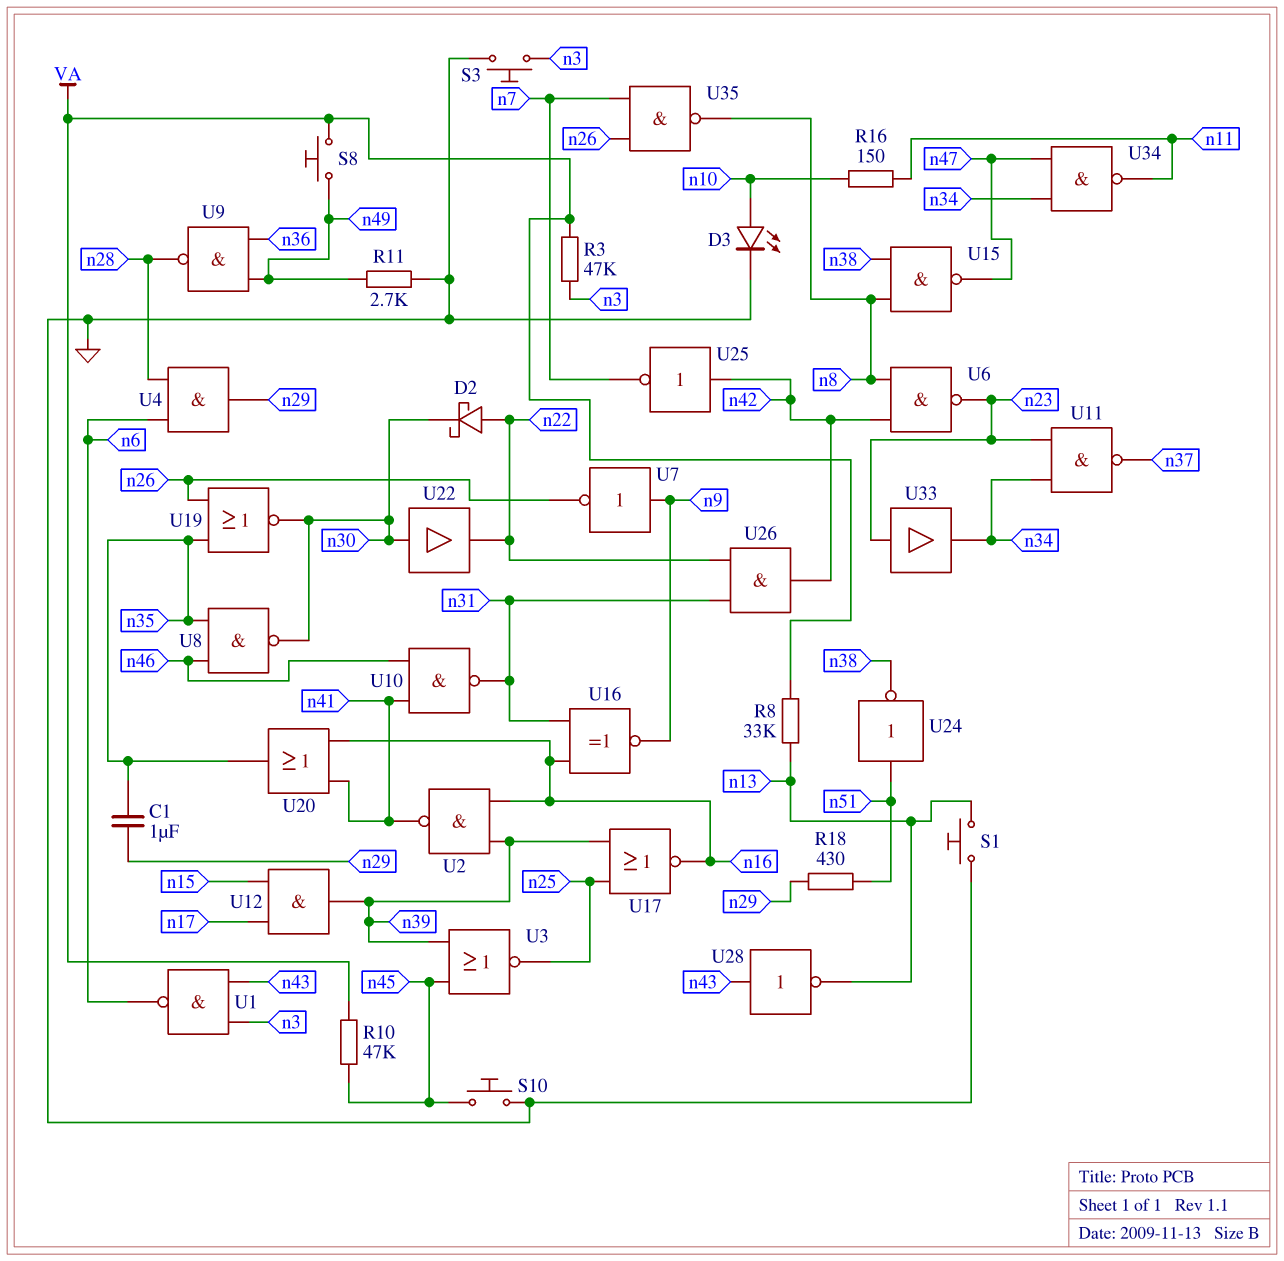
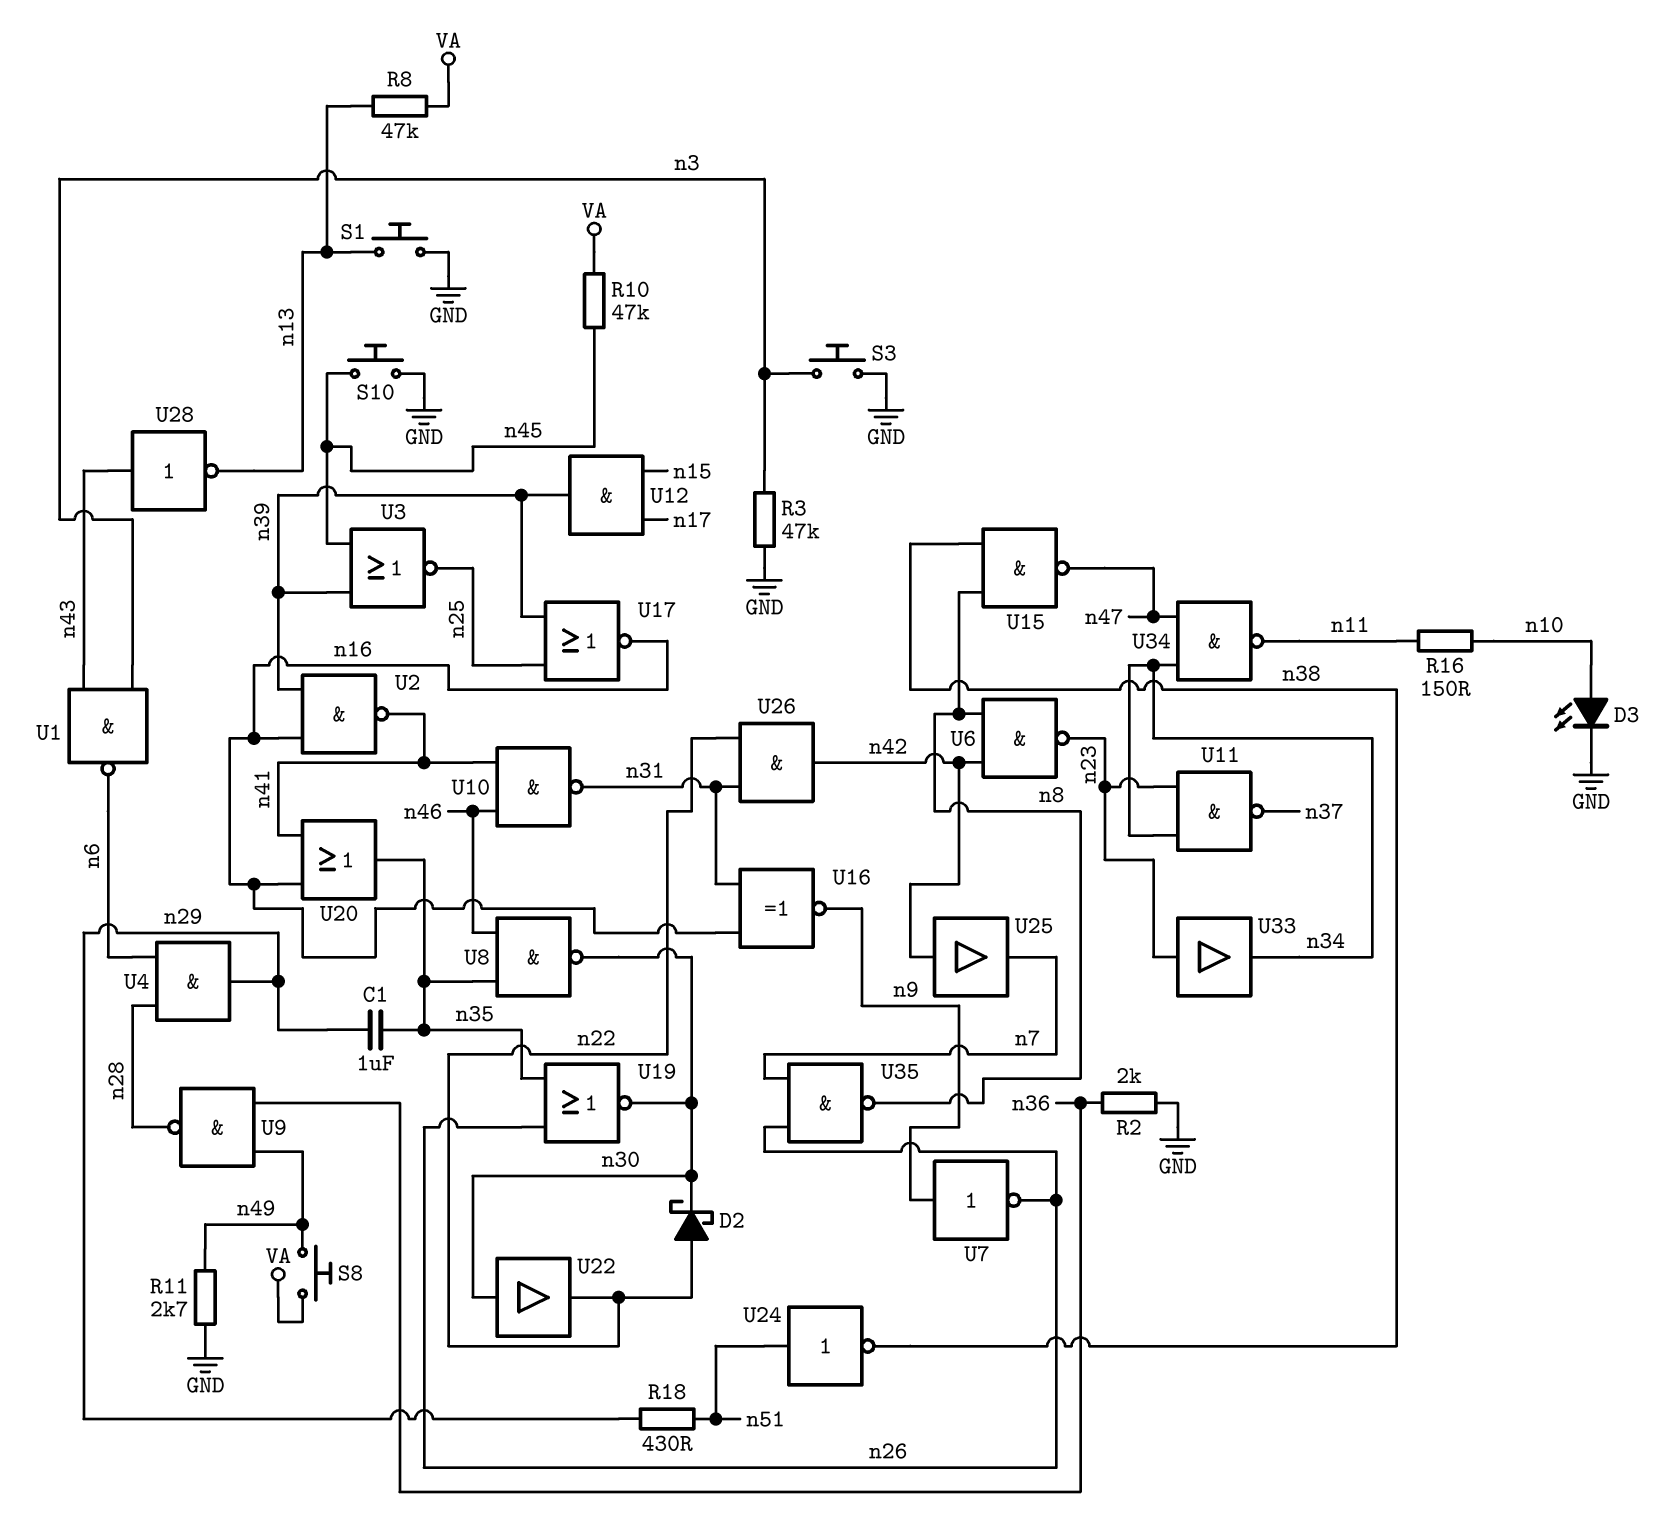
R2: none -> 2k (GND, n36)
R3: 47k (VA, n3) -> 47k (GND, n3)
R8: 33k (VA, n13) -> 47k (VA, n13)
U25: NOT (in n42, out n7) -> buffer (in n42, out n7)

